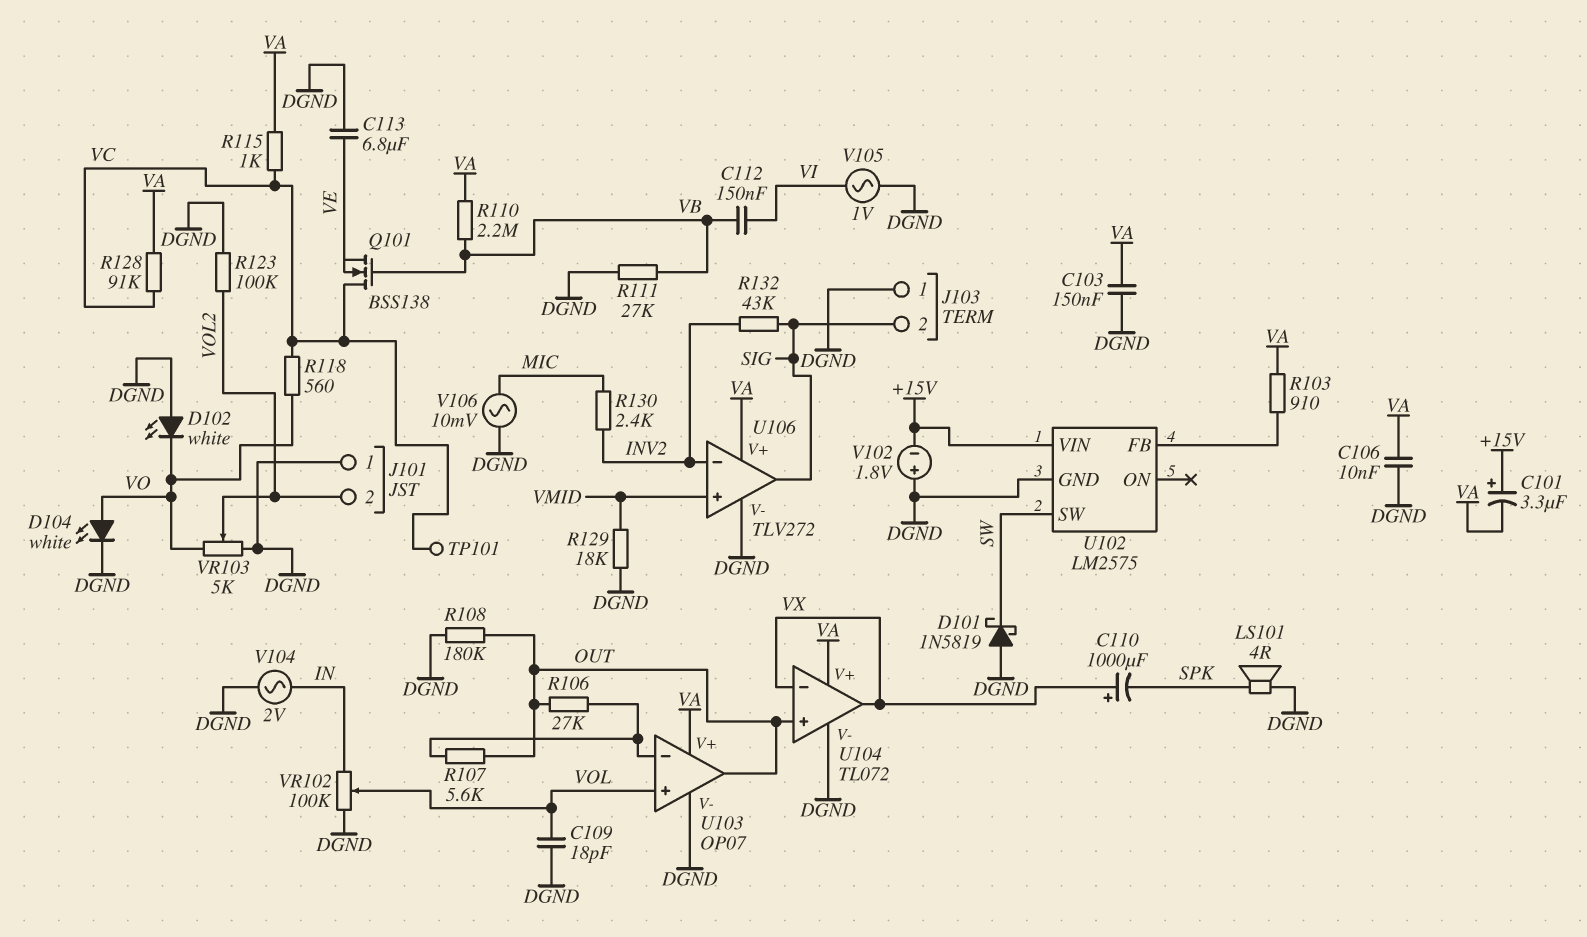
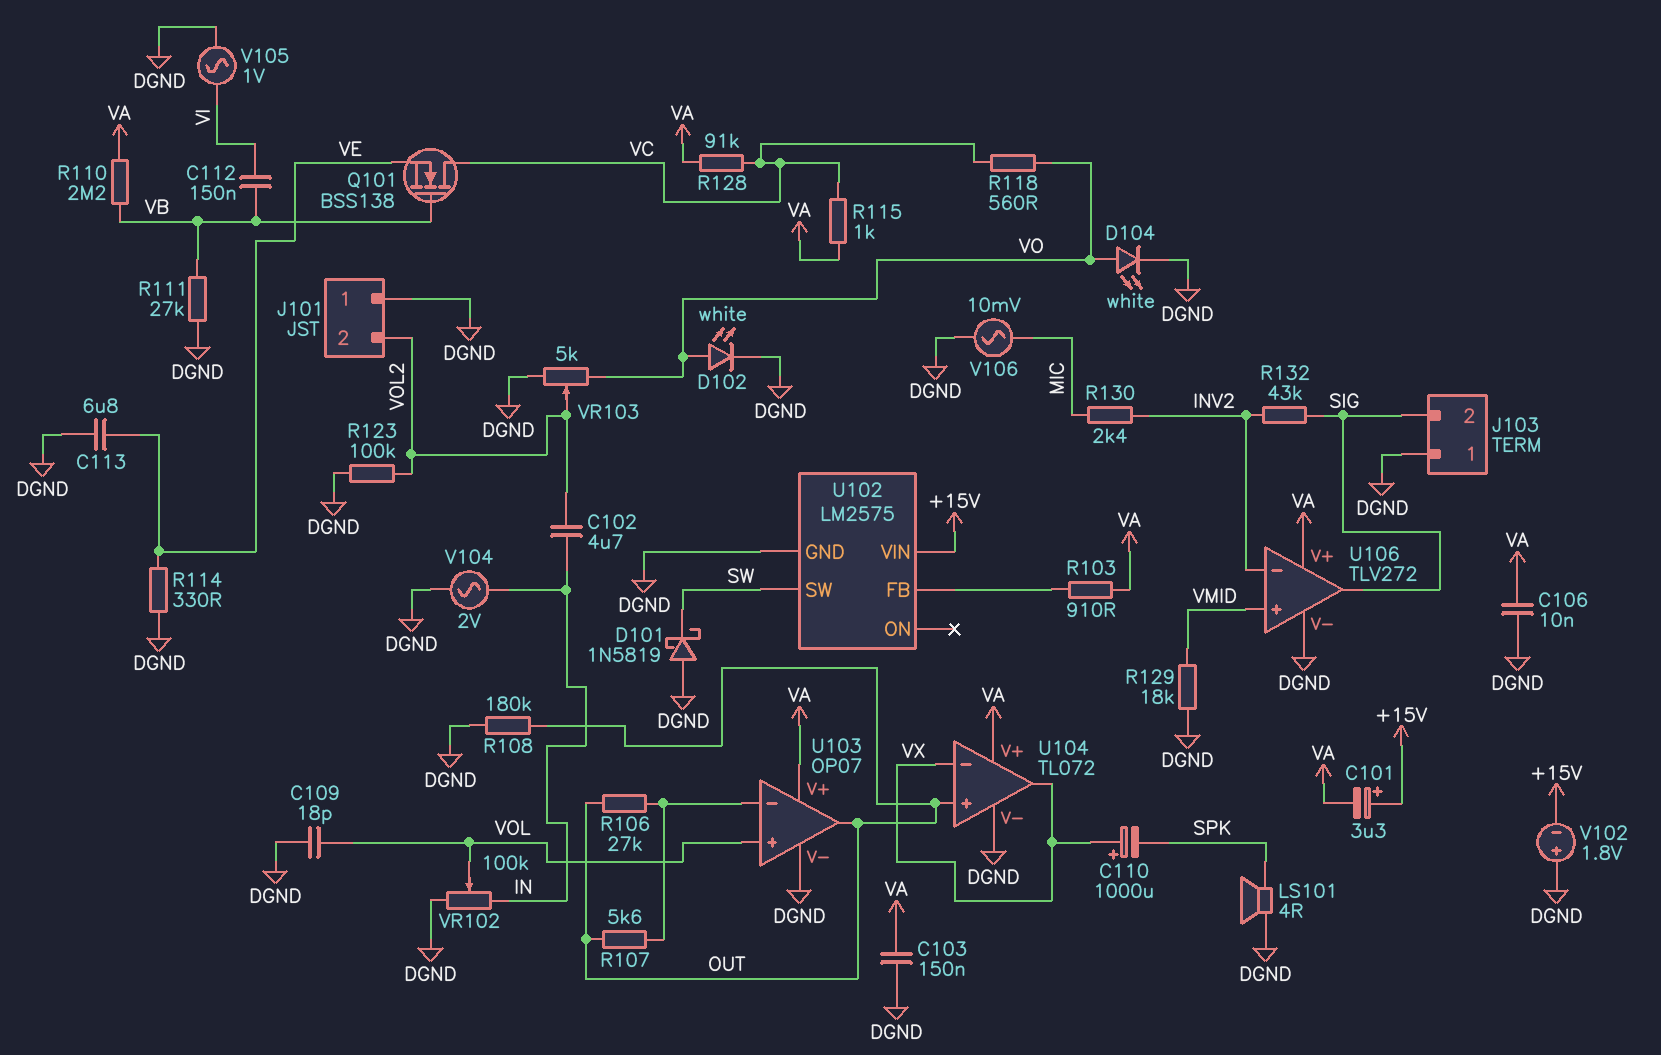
C102: none -> 4.7uF (IN, VOL2)
D102: LED white (A DGND, K VO) -> LED white (A VO, K DGND)
R114: none -> 330 (DGND, VE)
TP101: test point (VC) -> none

